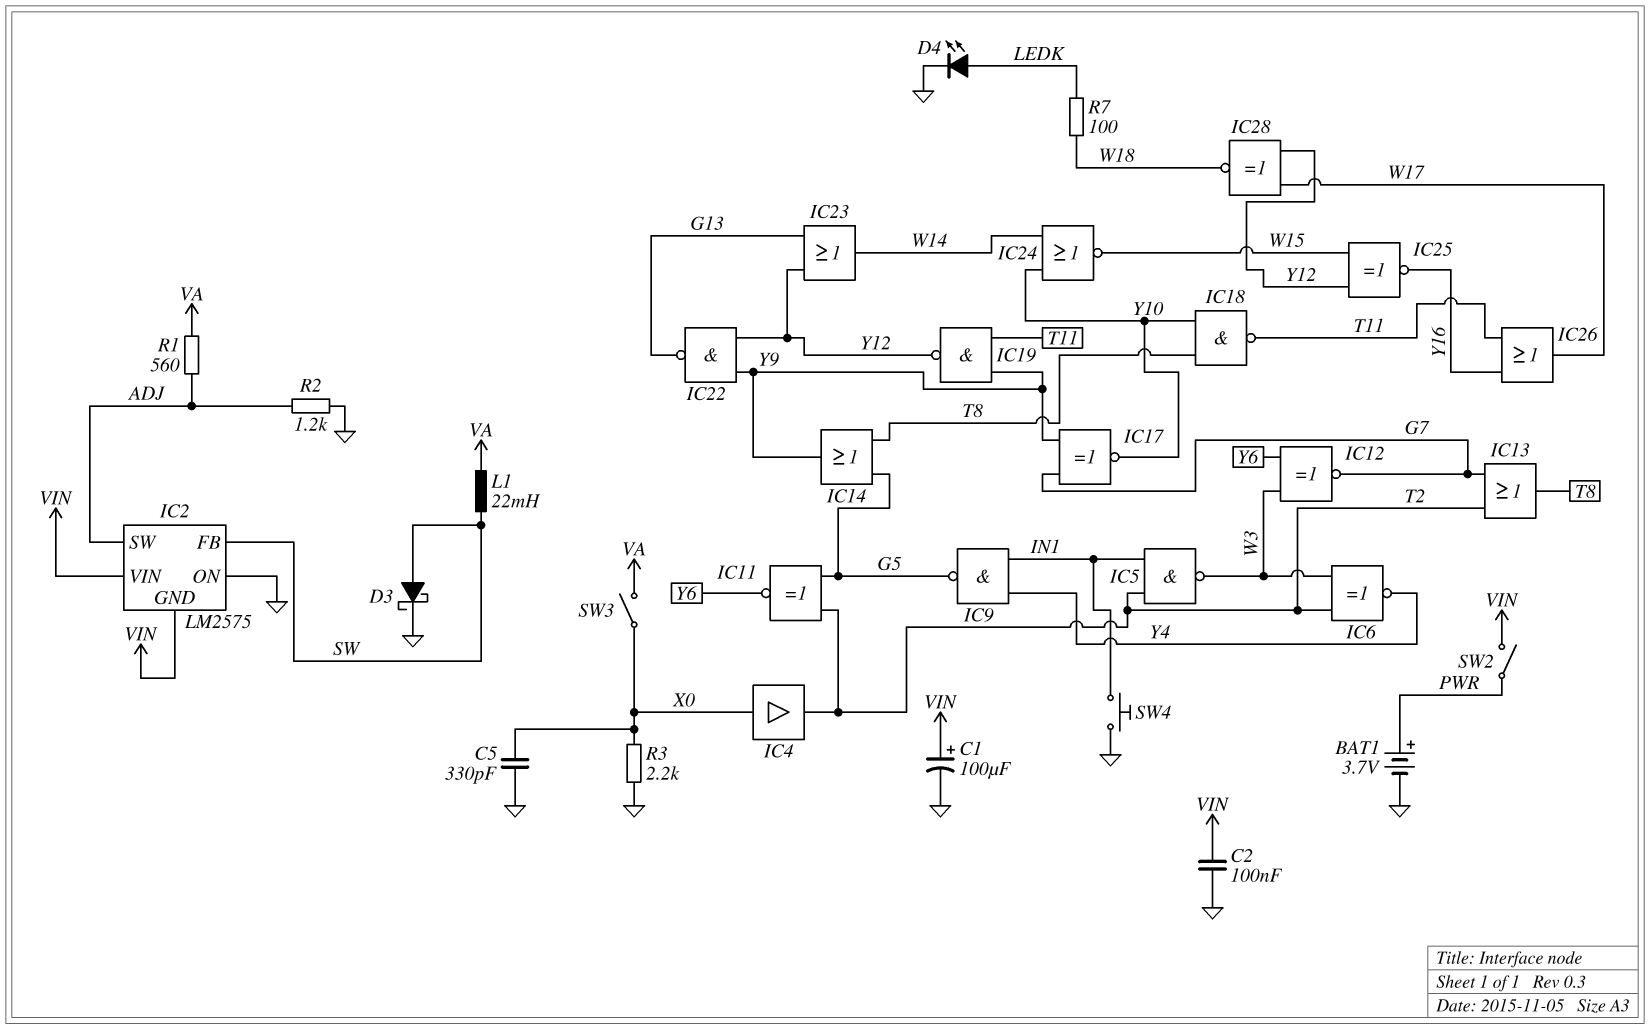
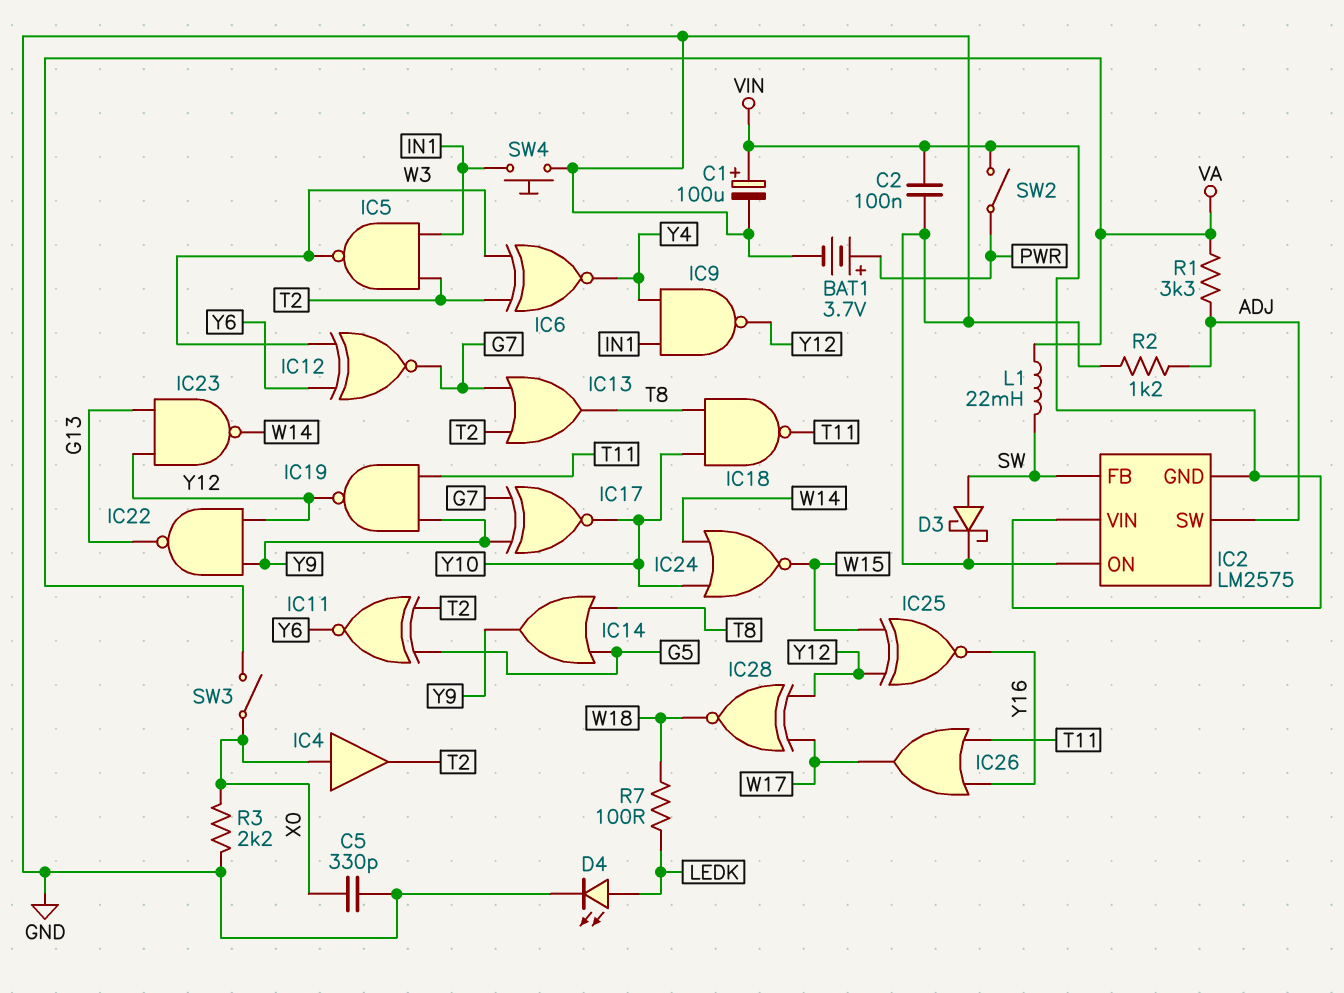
IC9: NAND (in IN1, in Y4, out G5) -> NAND (in IN1, in Y4, out Y12)
IC23: OR (in G13, in Y12, out W14) -> NAND (in G13, in Y12, out W14)
R1: 560 (ADJ, VA) -> 3.3k (ADJ, VA)

